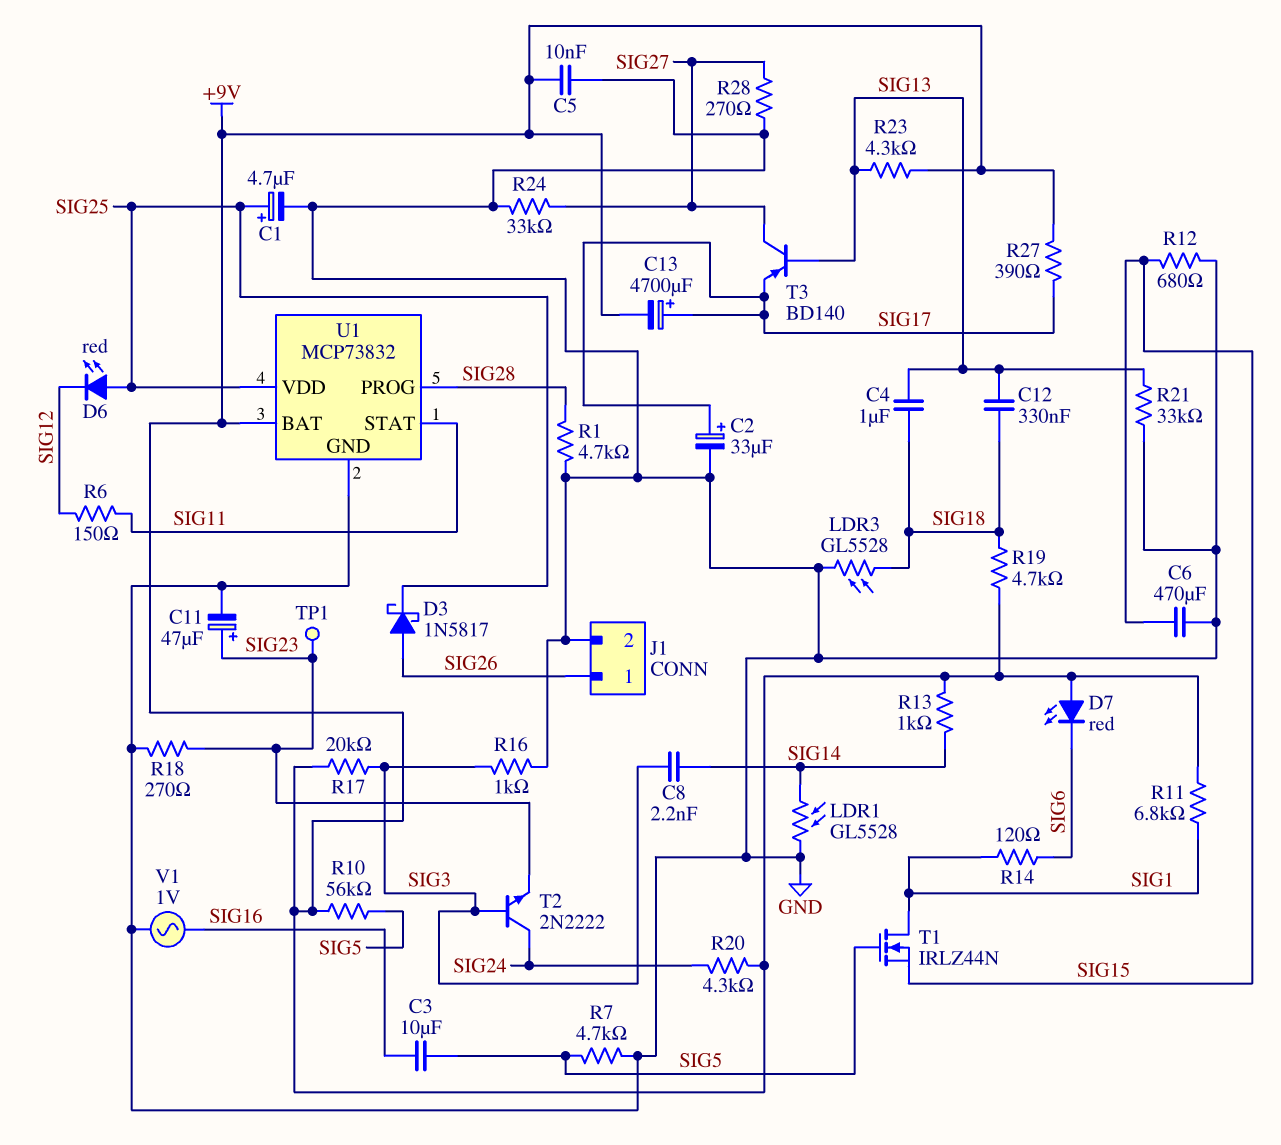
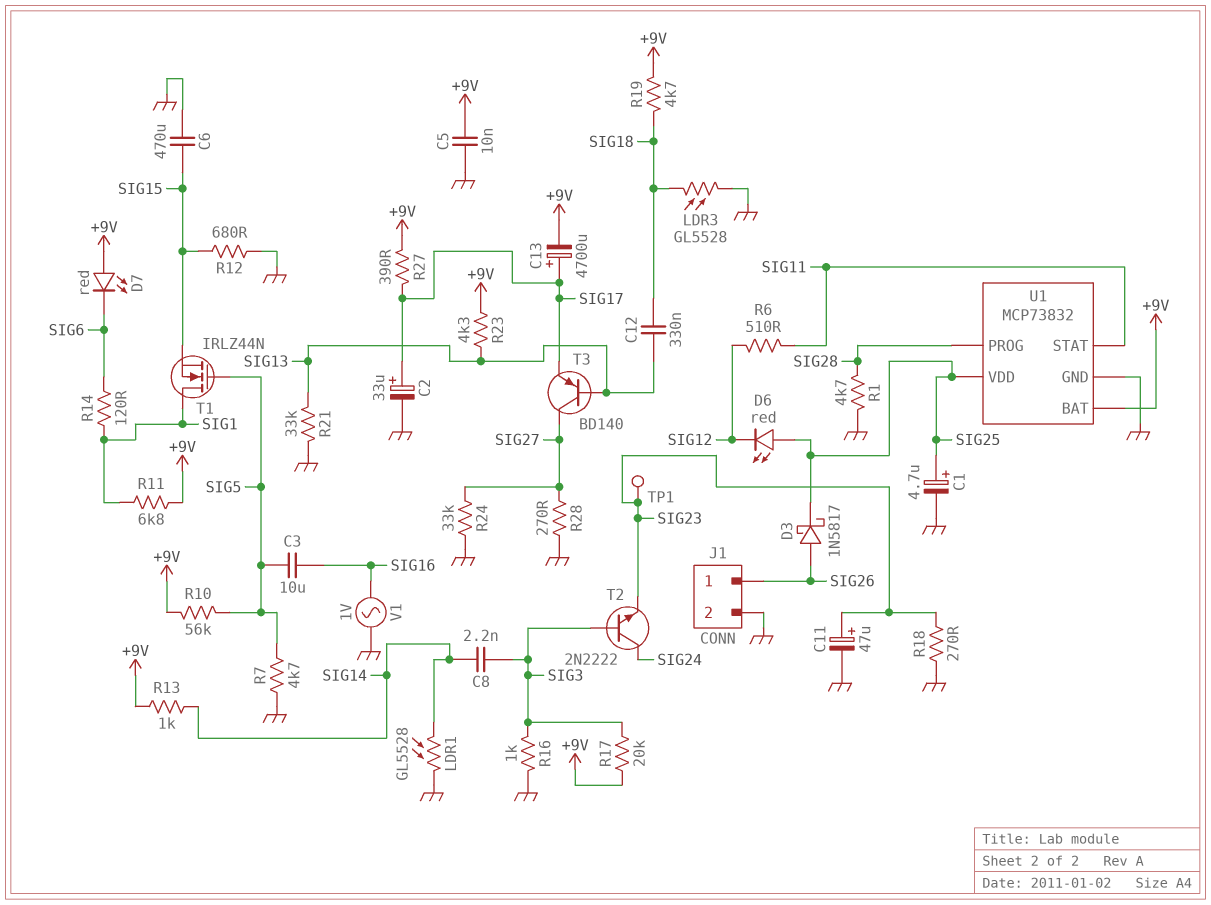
C4: 1uF (SIG13, SIG18) -> none
R6: 150 (SIG11, SIG12) -> 510 (SIG11, SIG12)
R20: 4.3k (+9V, SIG24) -> none

